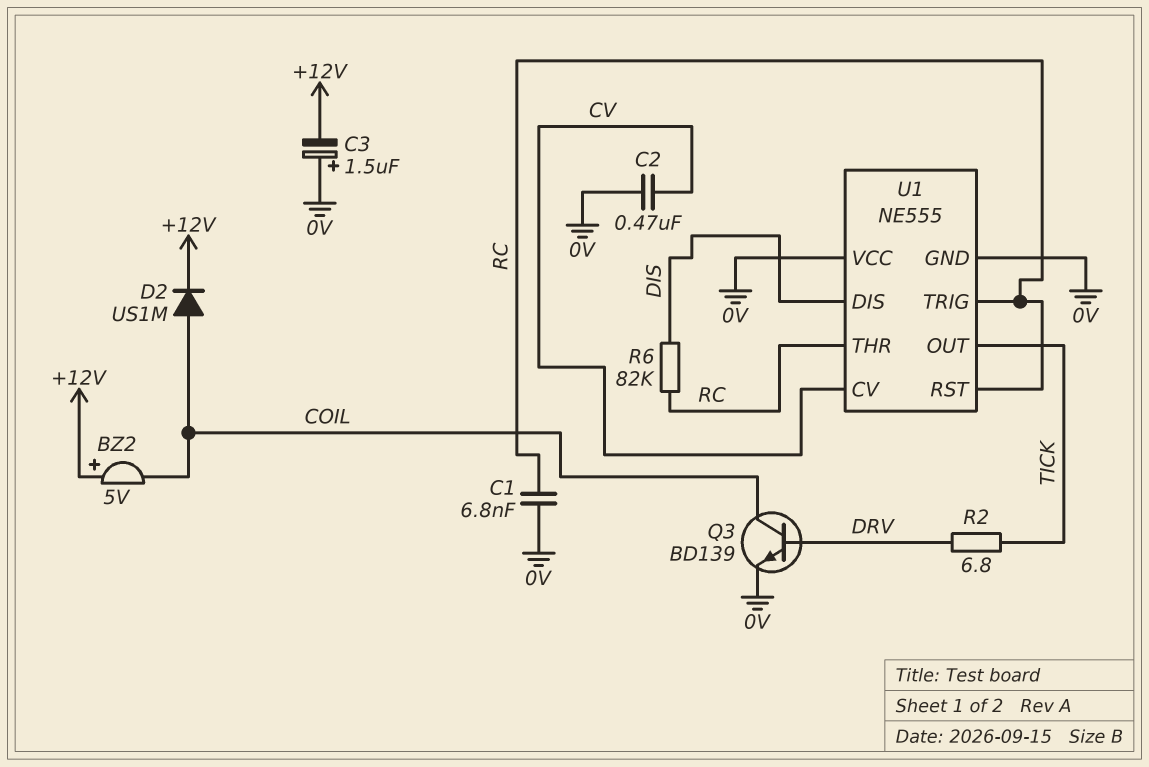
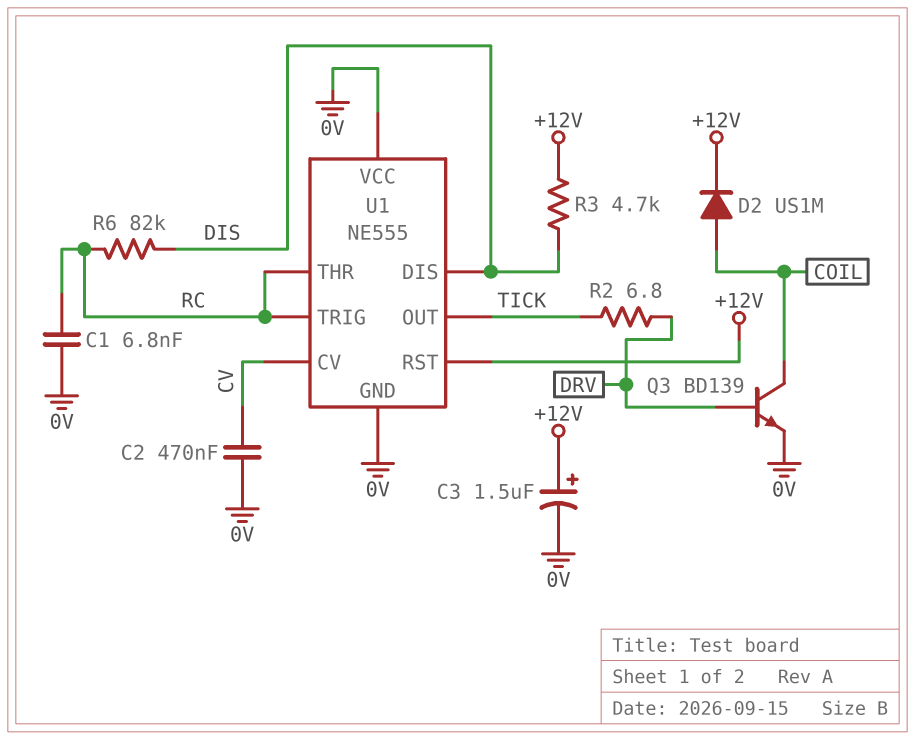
BZ2: buzzer 5V (plus +12V, minus COIL) -> none
C3: 1.5uF (plus 0V, minus +12V) -> 1.5uF (plus +12V, minus 0V)
R3: none -> 4.7k (+12V, DIS)
U1 pin RST: RC -> +12V

